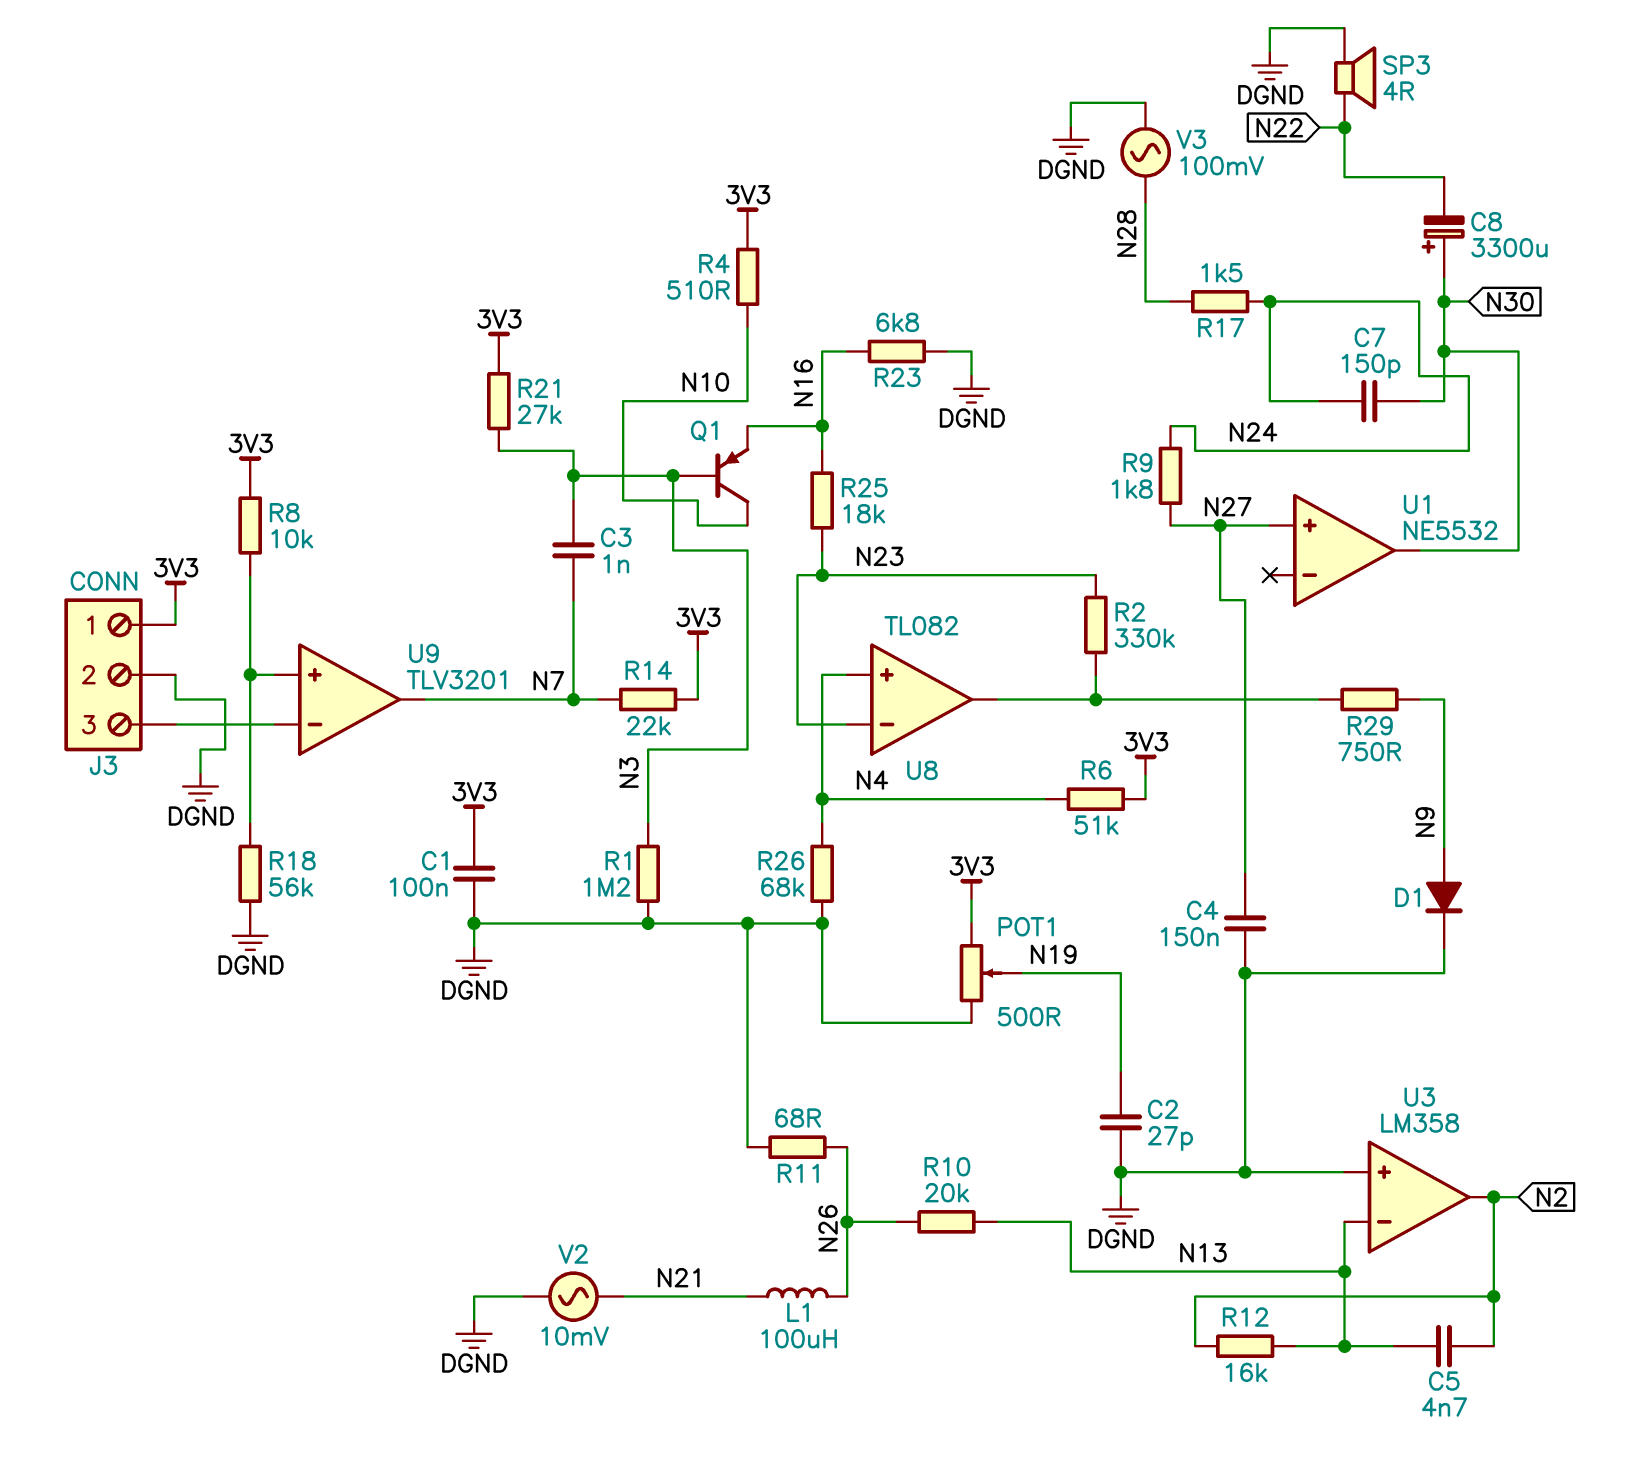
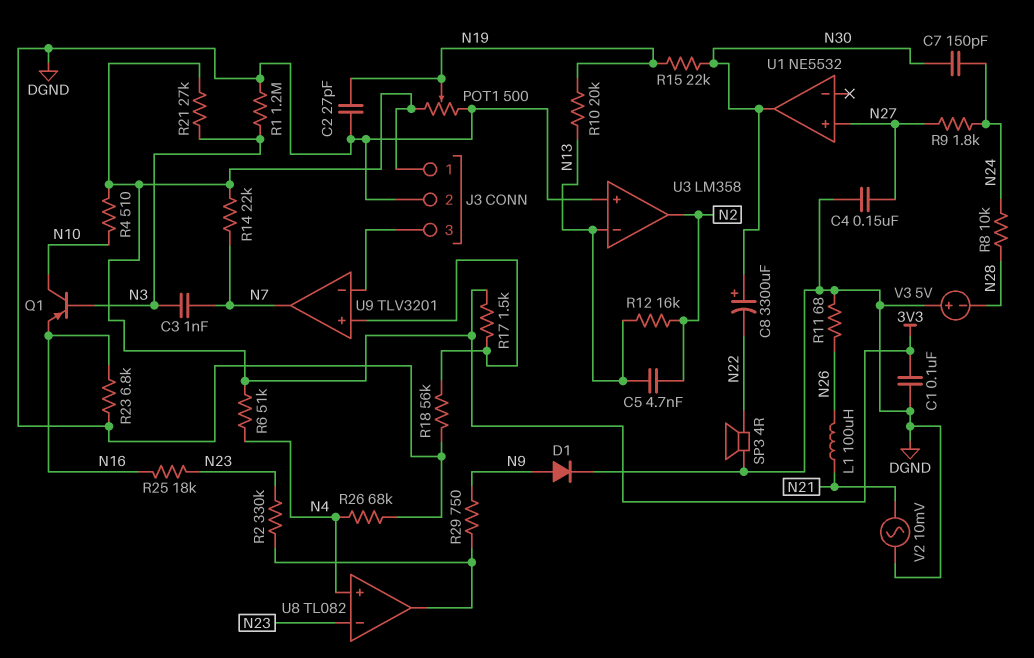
R8: 10k (3V3, U9/in+) -> 10k (N24, N28)
R10: 20k (N13, N26) -> 20k (N13, N19)
R15: none -> 22k (N19, N30)
R17: 1.5k (N24, N28) -> 1.5k (3V3, U9/in+)
V3: AC 100mV (DGND, N28) -> 5V (plus DGND, minus N28)

